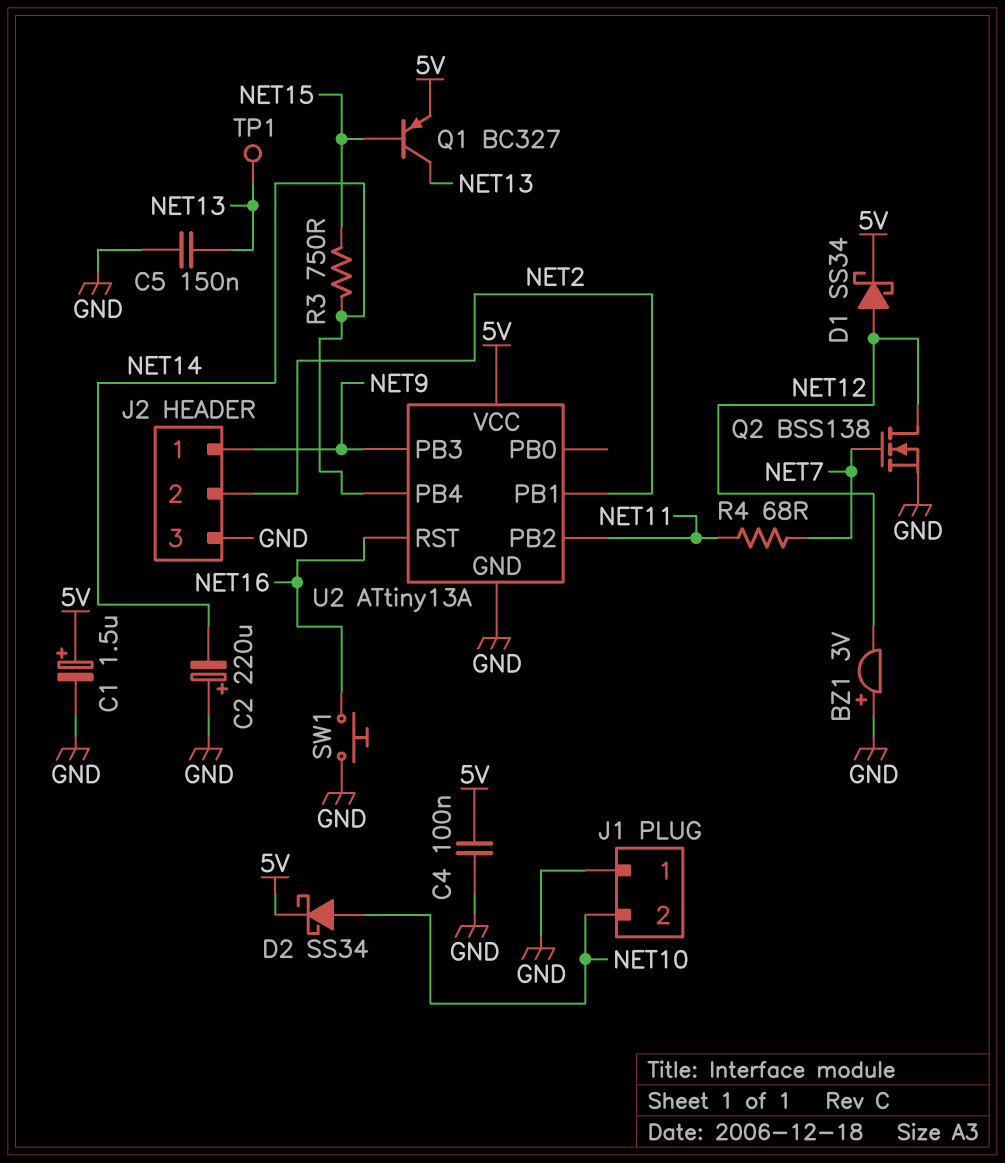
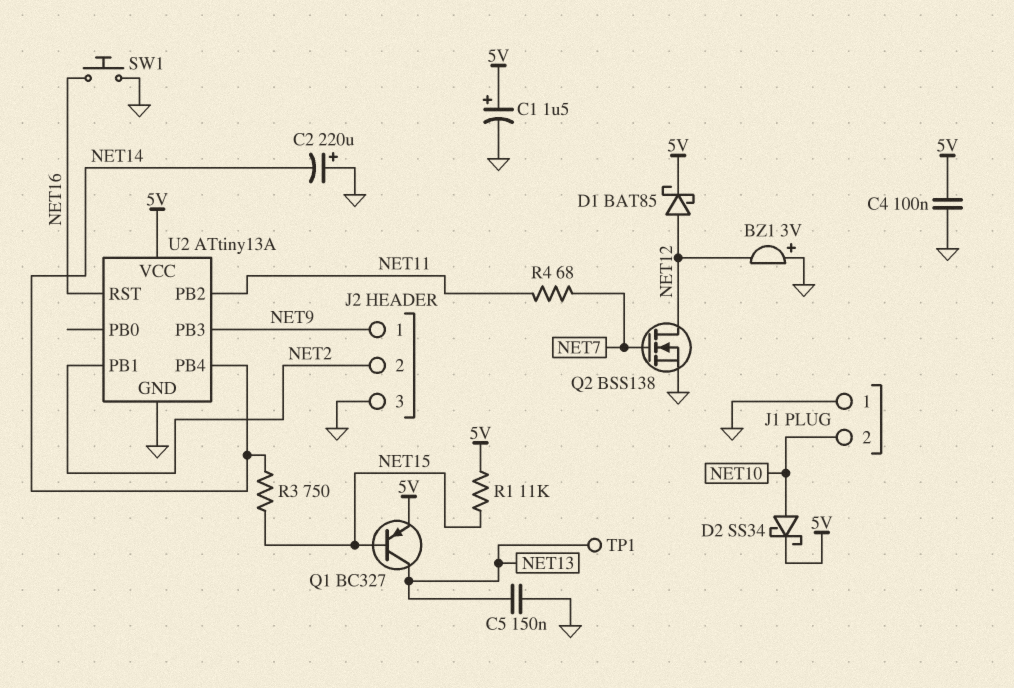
D1: schottky SS34 (A NET12, K 5V) -> schottky BAT85 (A NET12, K 5V)
R1: none -> 11k (5V, NET15)

